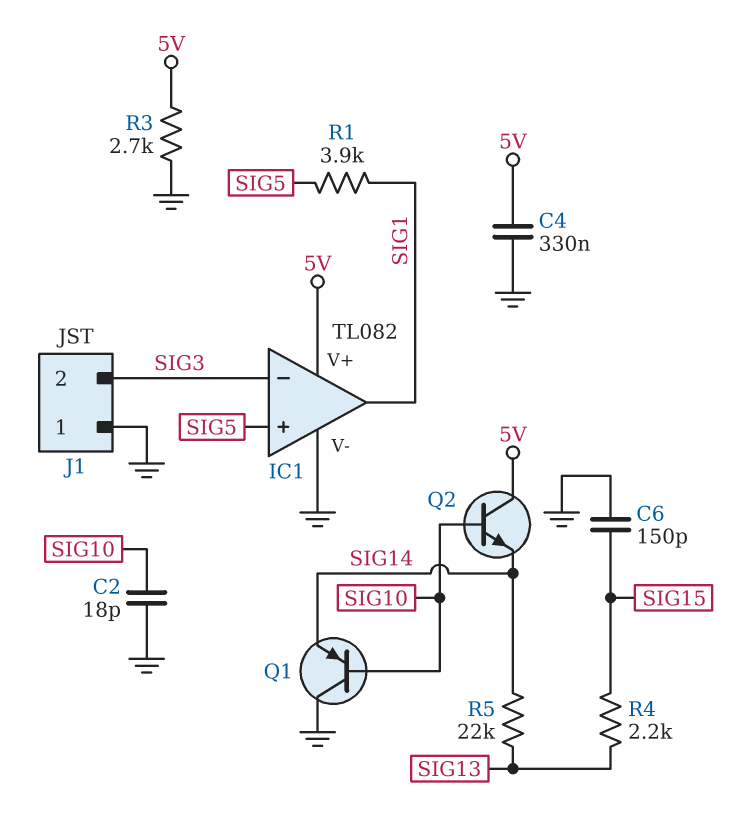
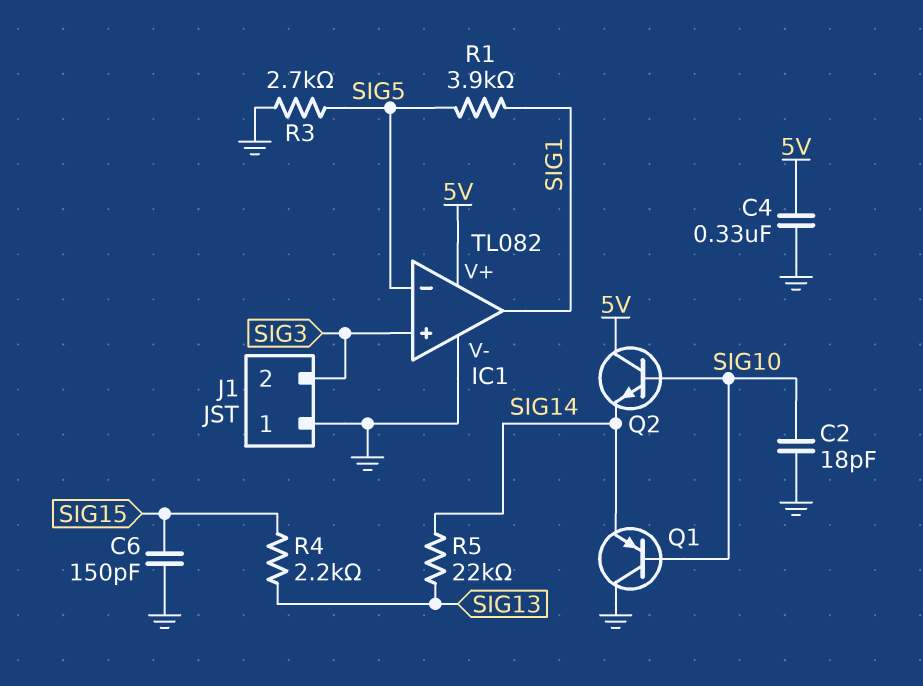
IC1 pin in+: SIG5 -> SIG3
IC1 pin in-: SIG3 -> SIG5
R3: 2.7k (5V, GND) -> 2.7k (GND, SIG5)

